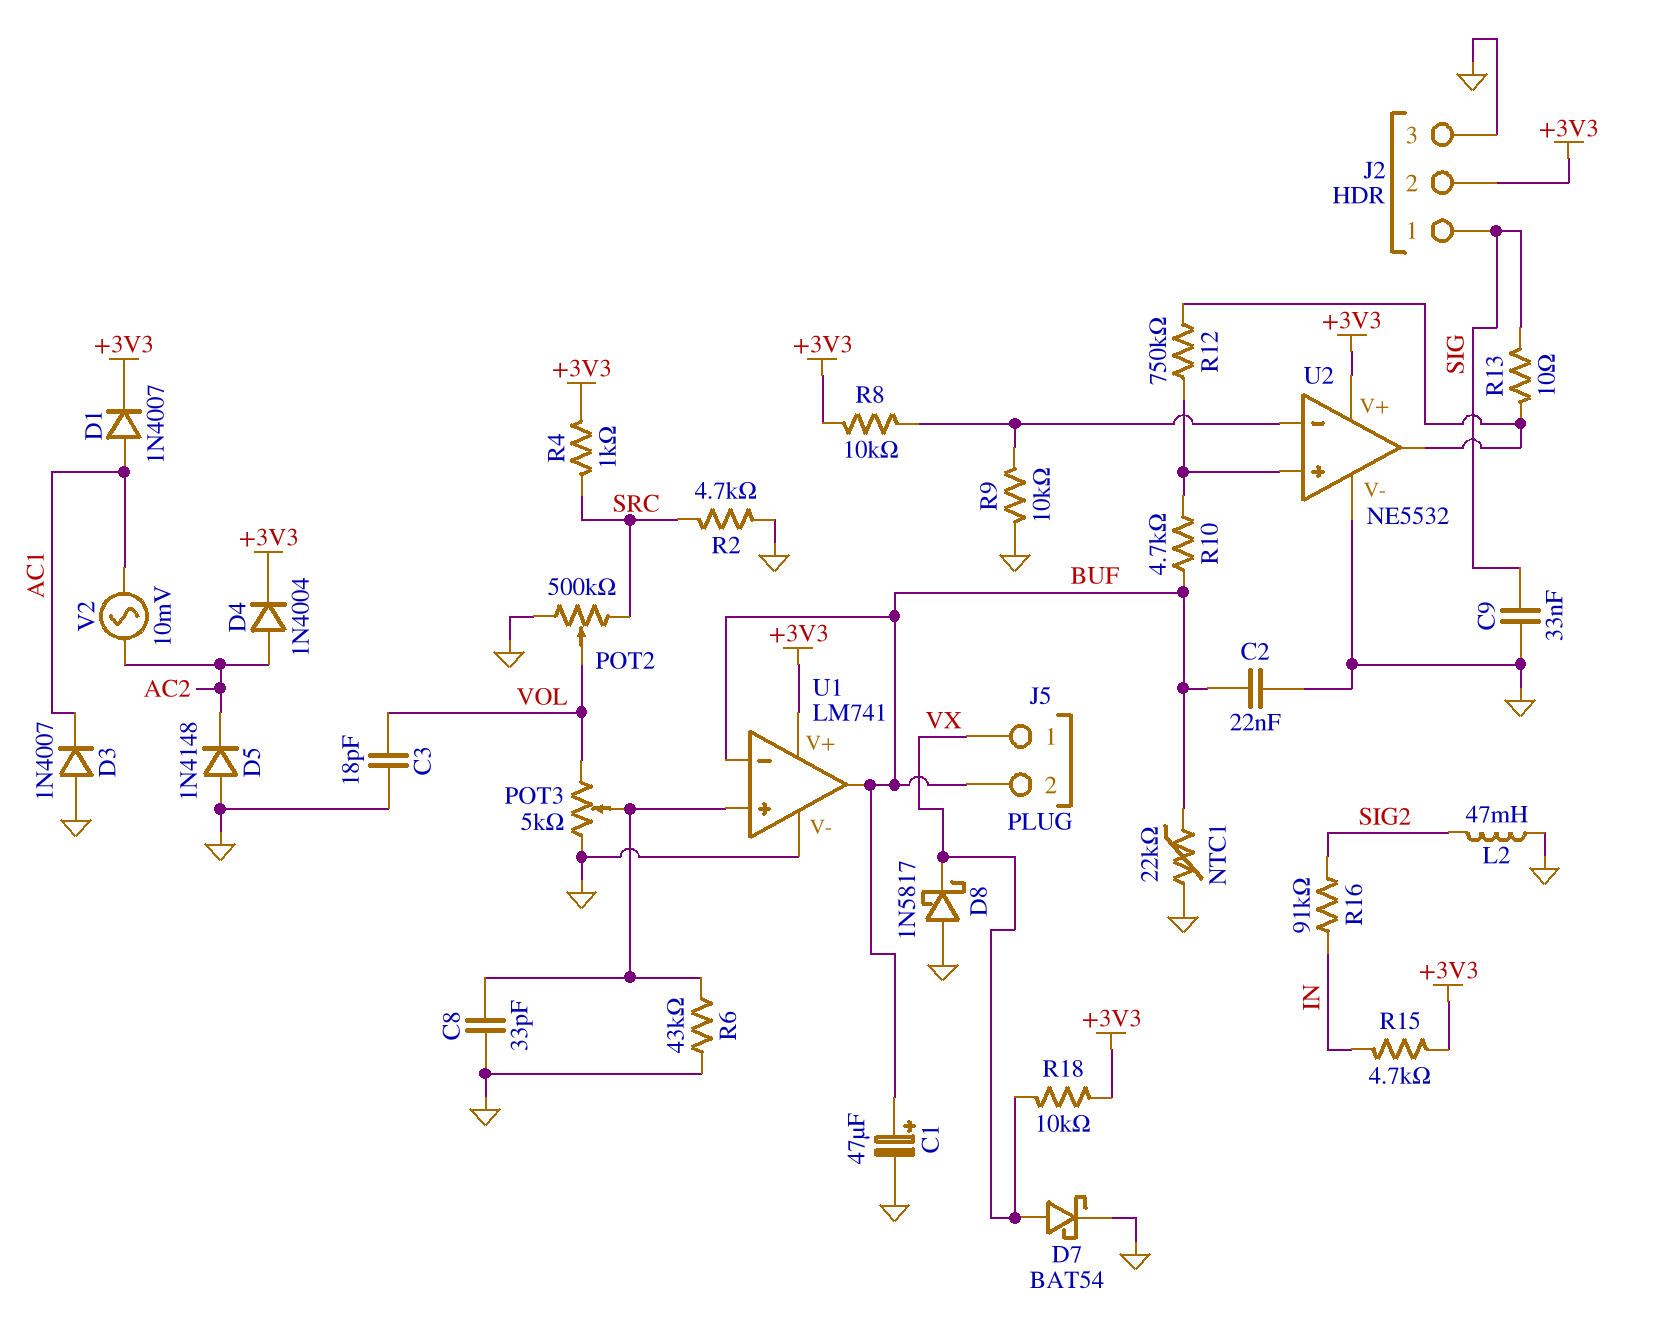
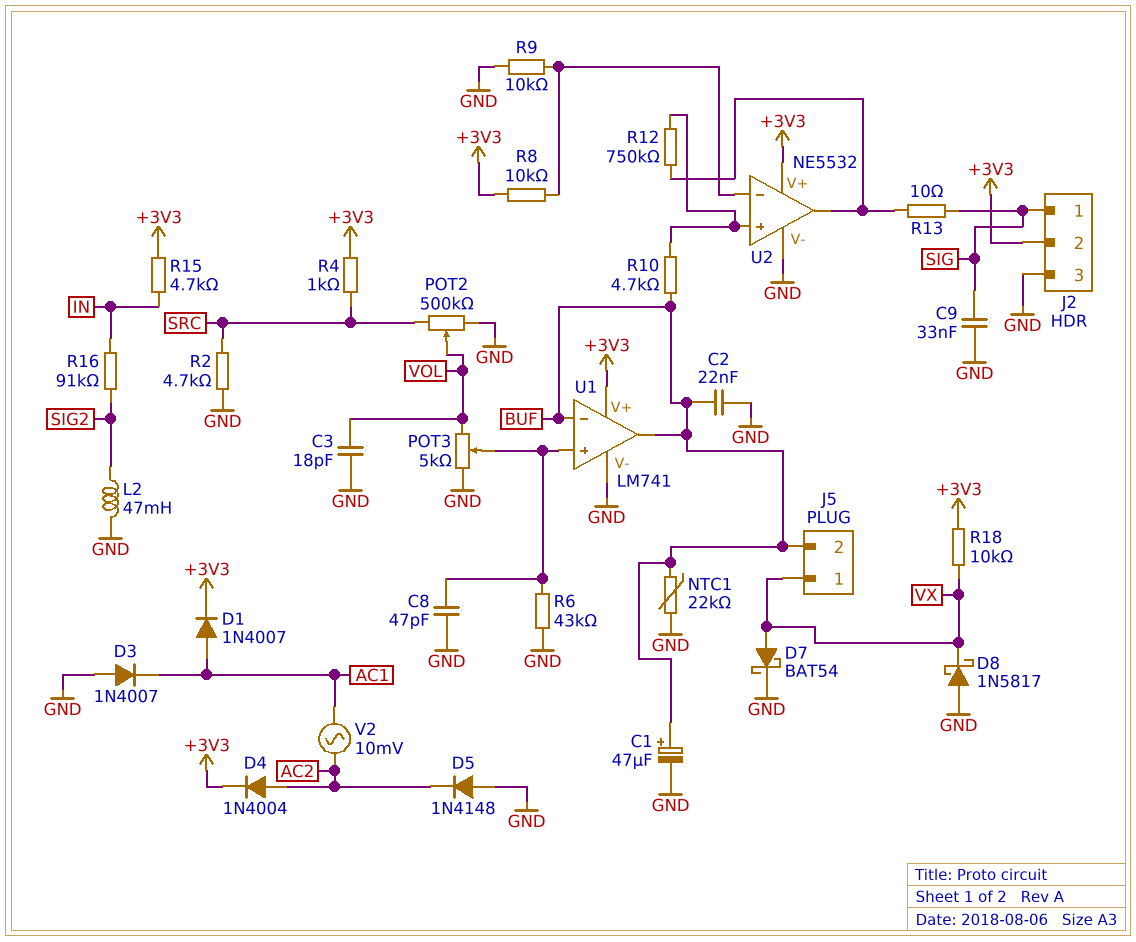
C8: 33pF (GND, U1/in+) -> 47pF (GND, U1/in+)

